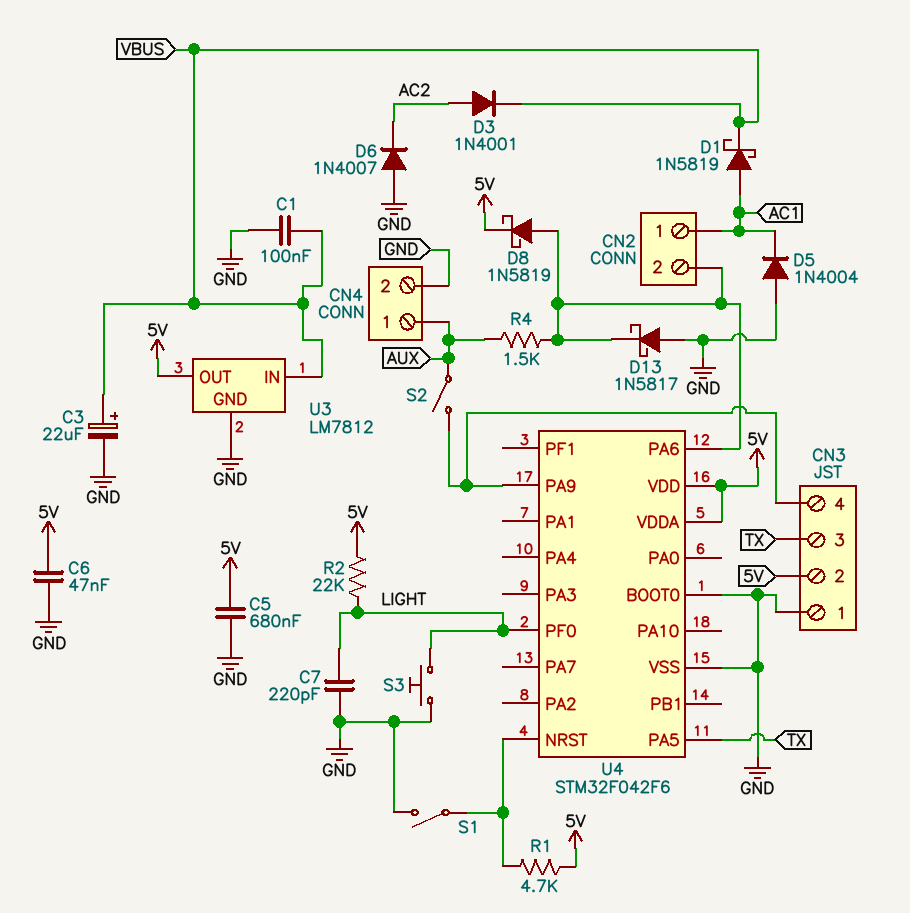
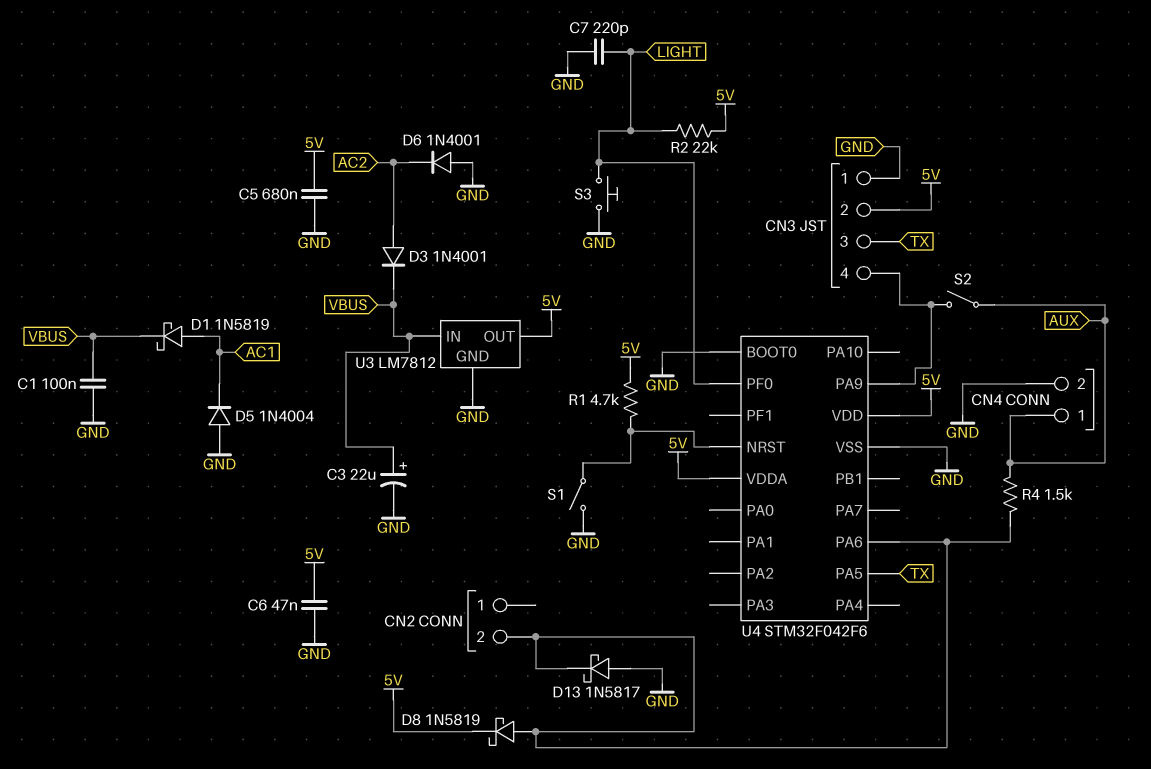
CN2 pin 1: AC1 -> none
D6: diode 1N4007 (A GND, K AC2) -> diode 1N4001 (A GND, K AC2)

